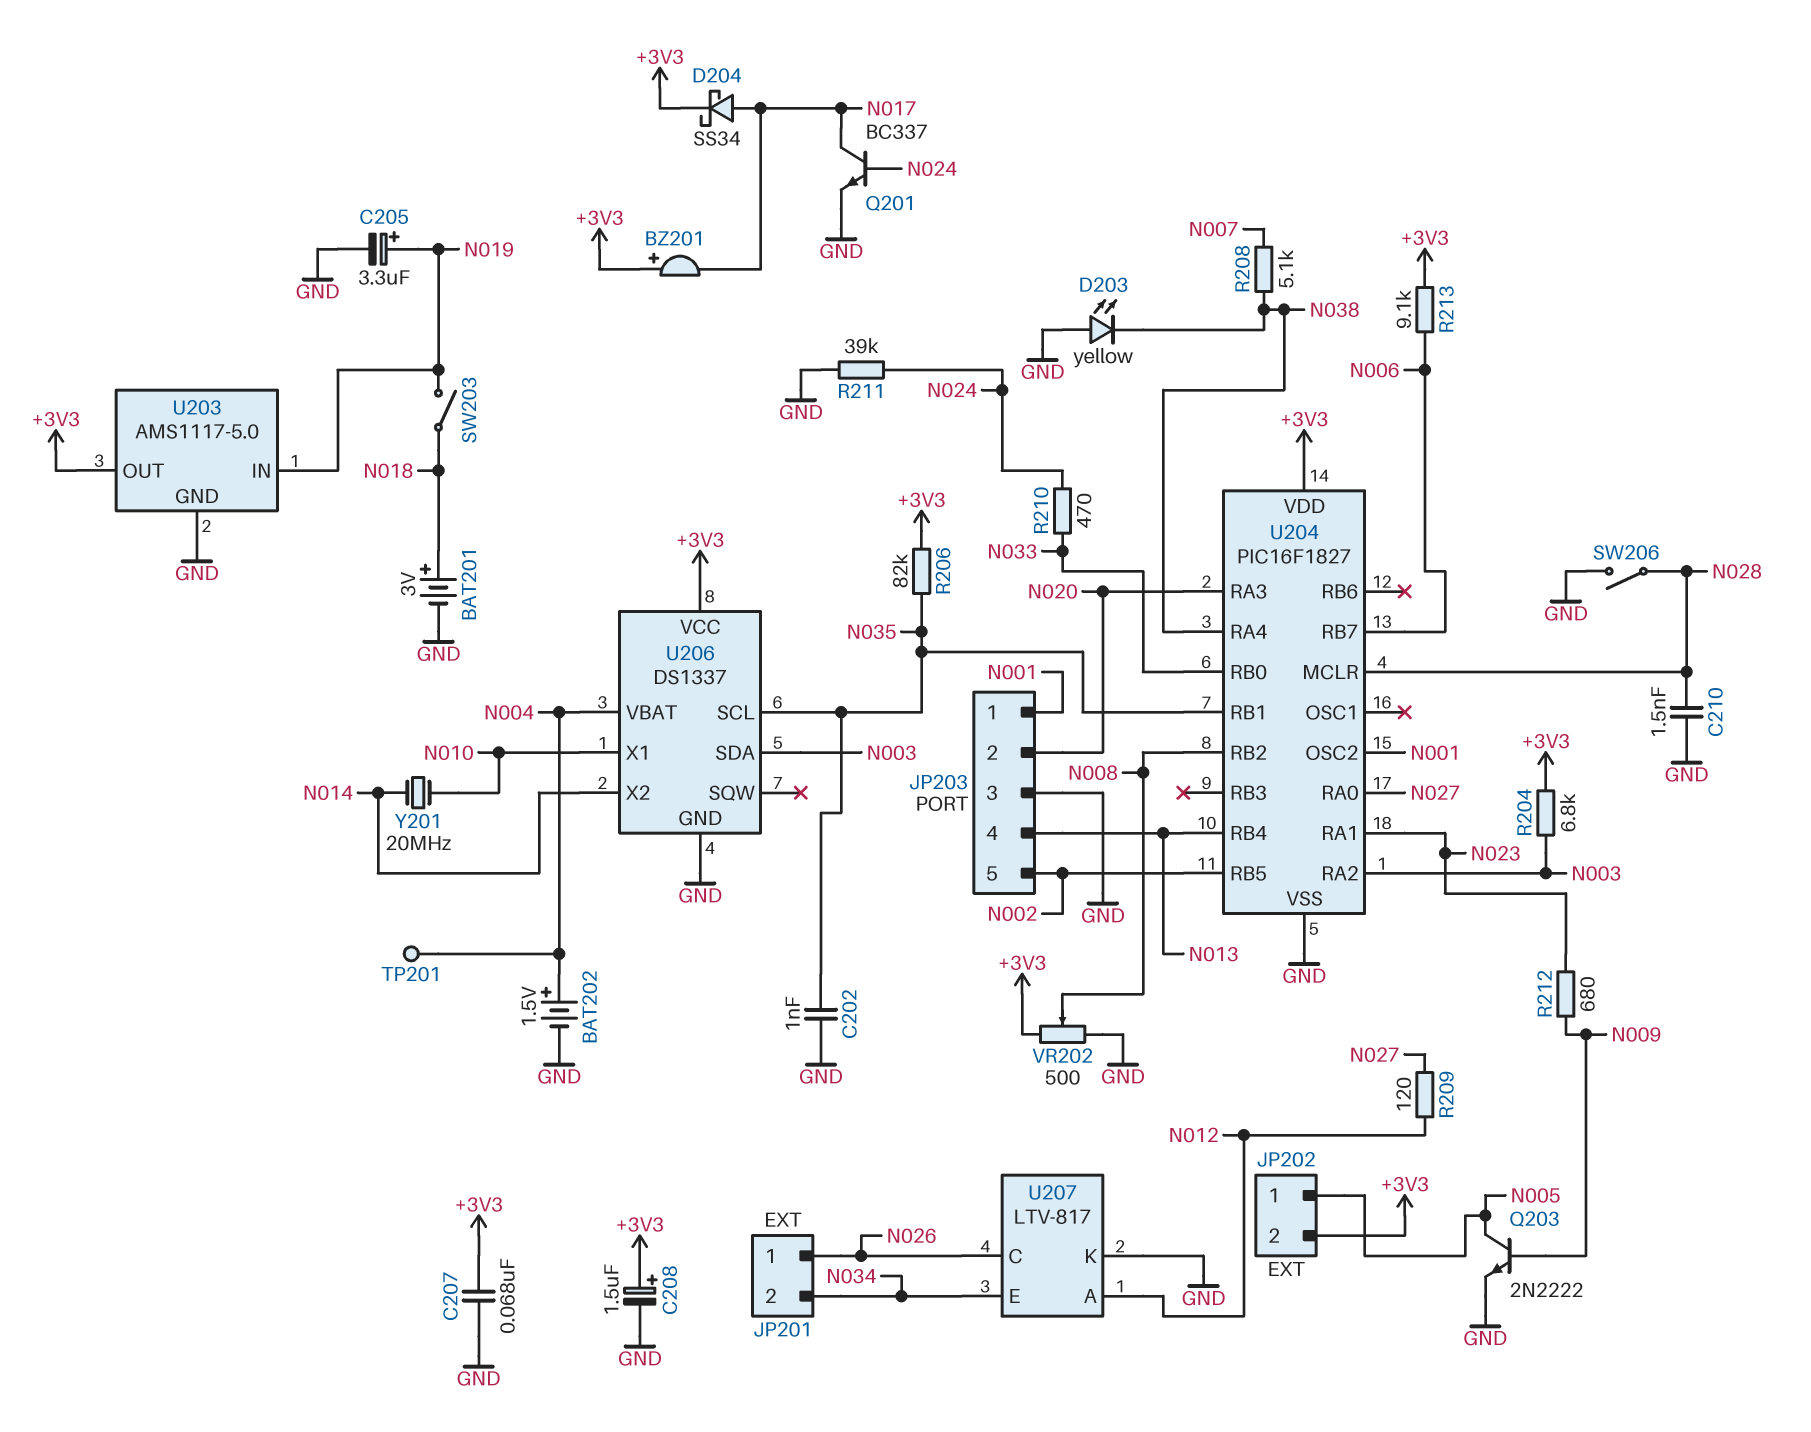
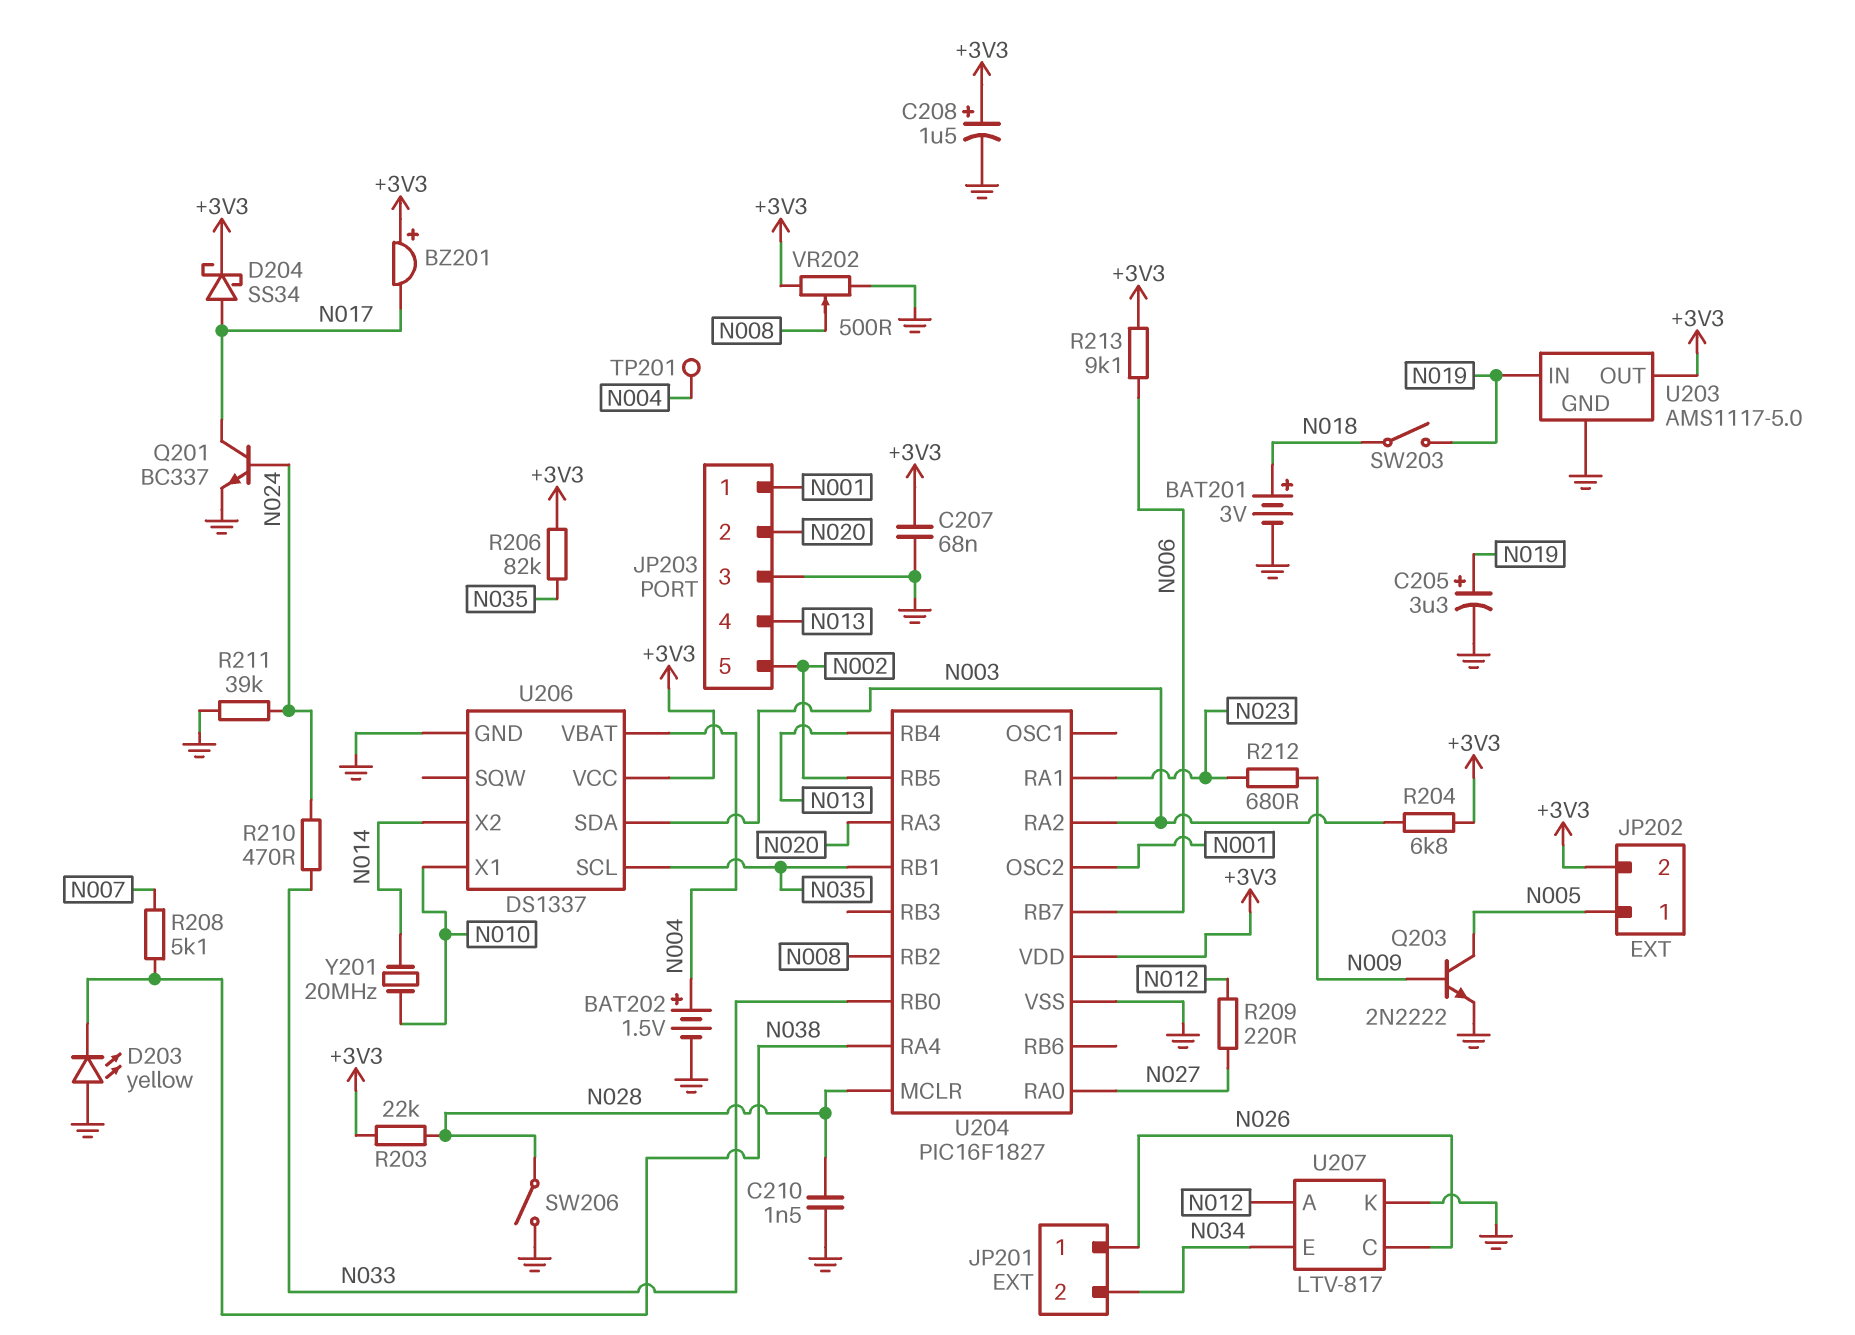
C202: 1nF (GND, N035) -> none
R203: none -> 22k (+3V3, N028)
R209: 120 (N012, N027) -> 220 (N012, N027)

